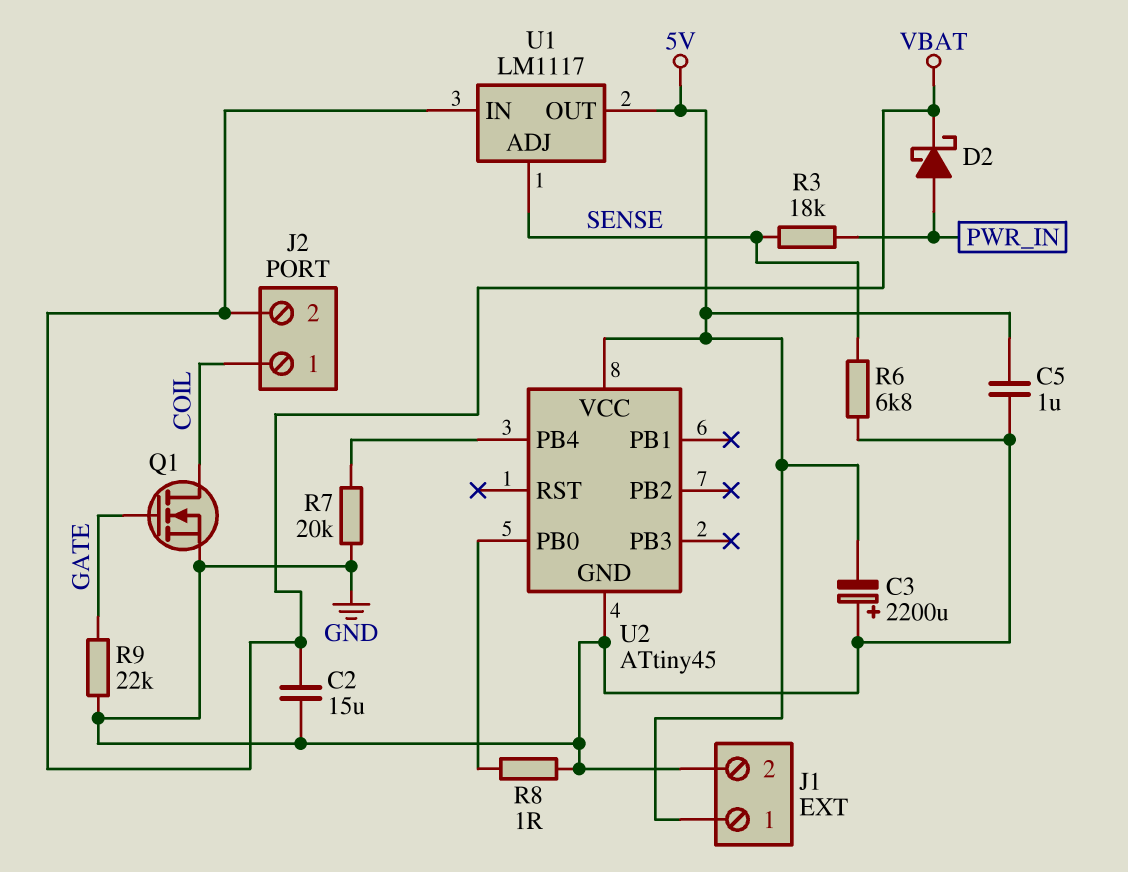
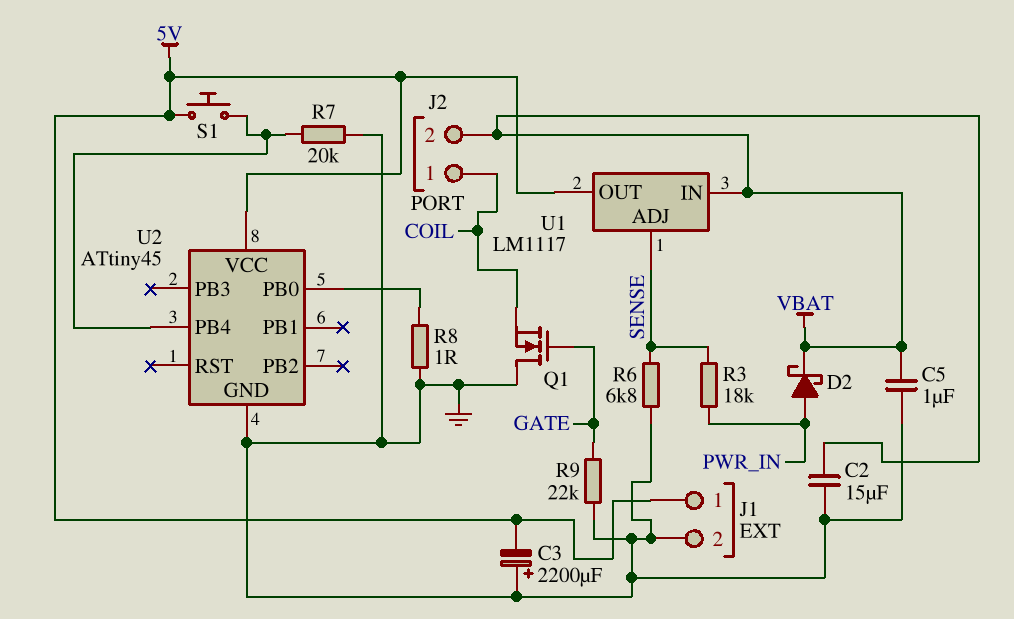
C5: 1uF (5V, GND) -> 1uF (GND, VBAT)
Q1: NMOS (G GATE, D COIL, S GND) -> NMOS (G GATE, D GND, S COIL)
S1: none -> button (5V, U2/PB4)

